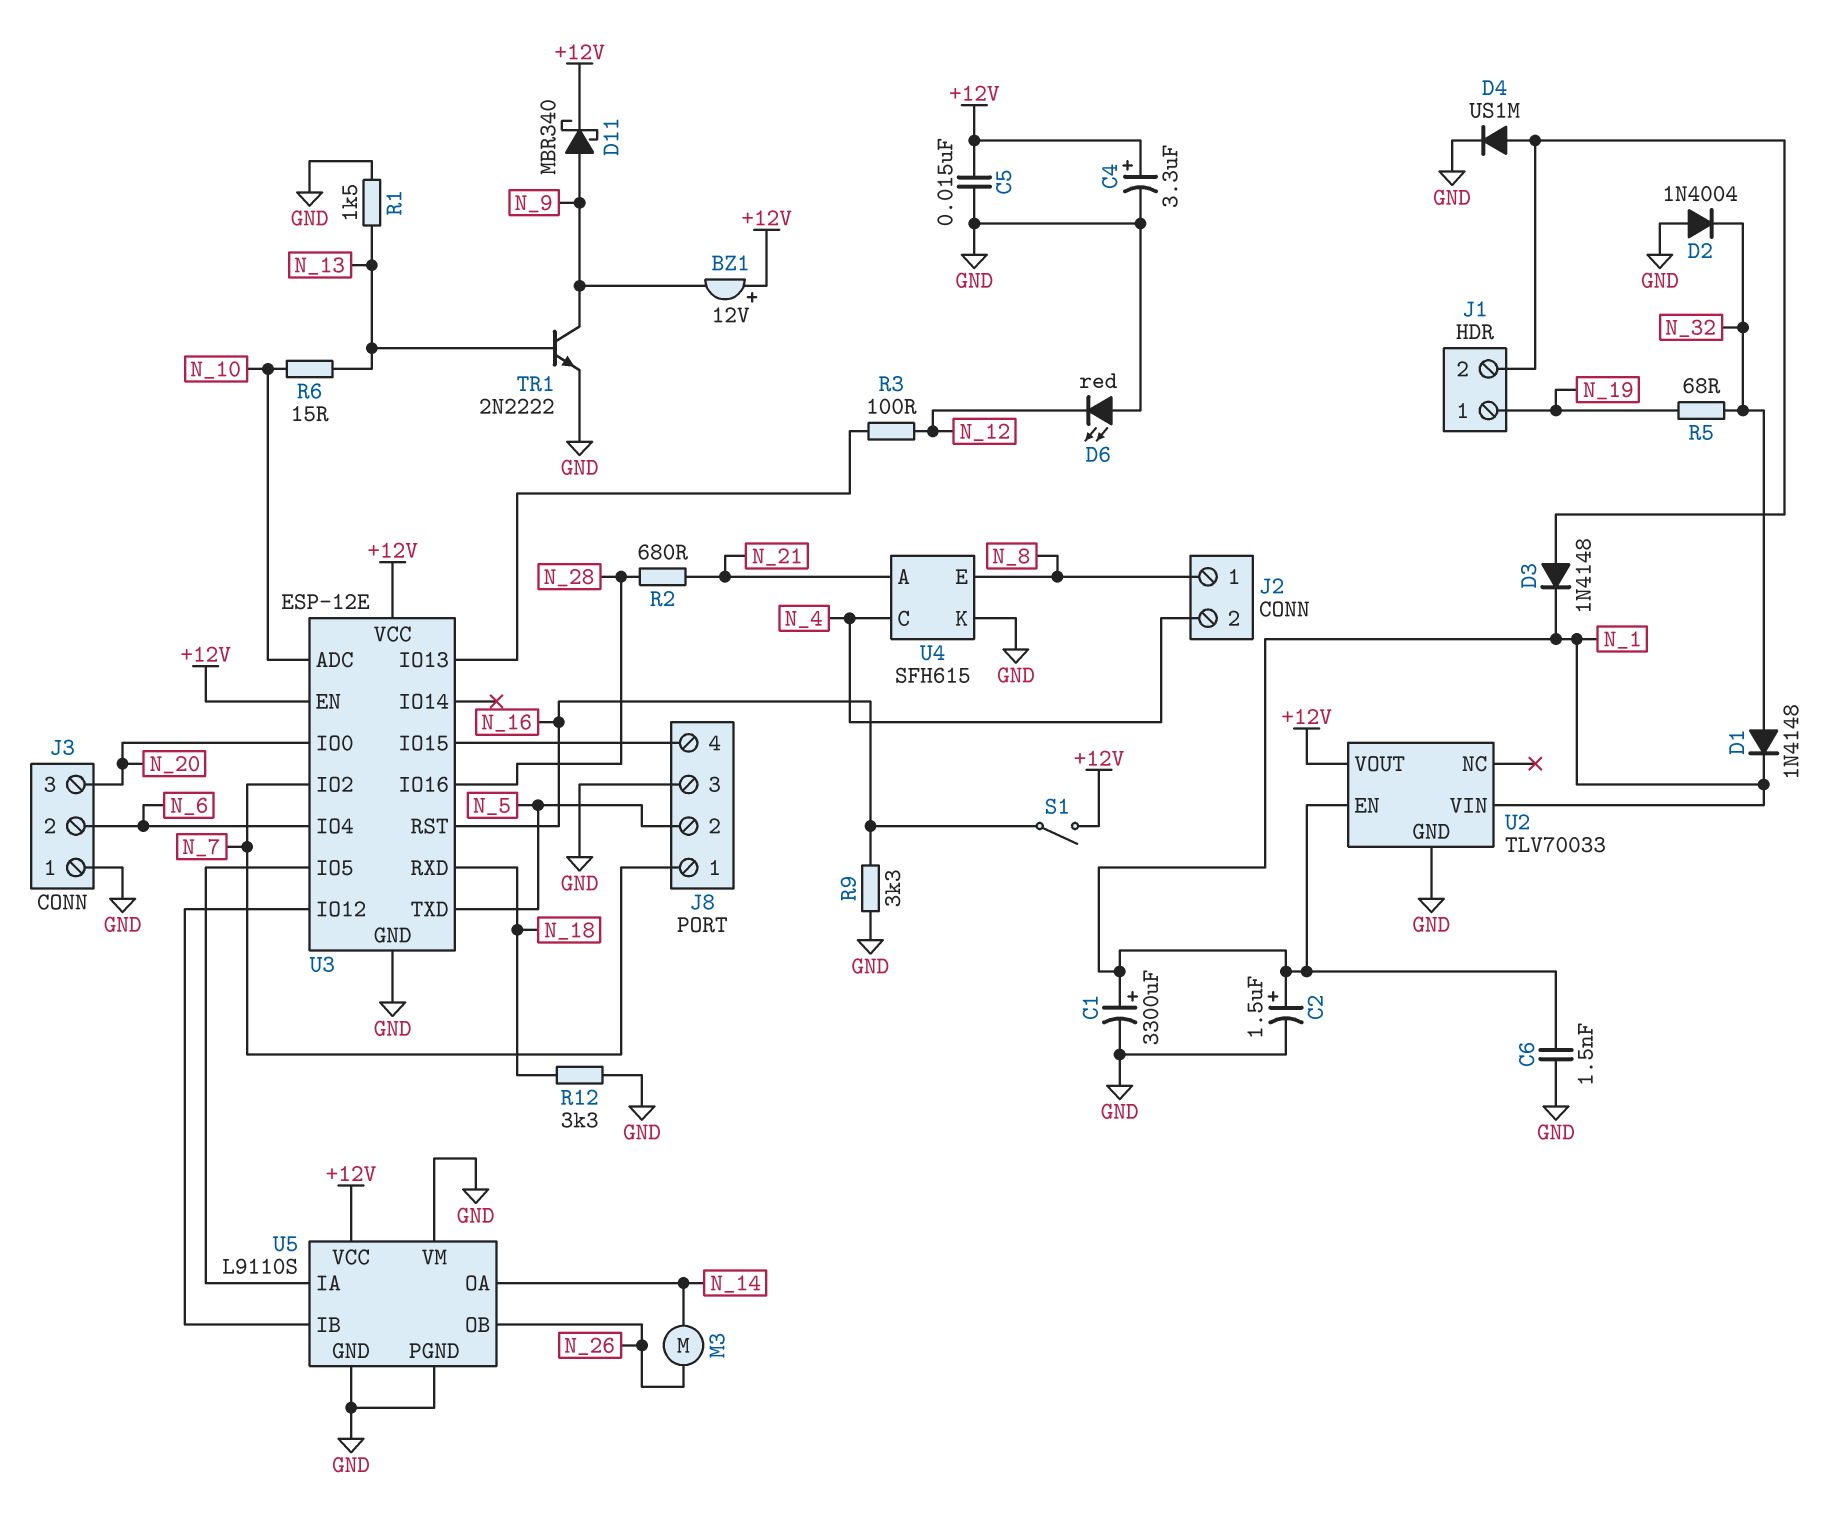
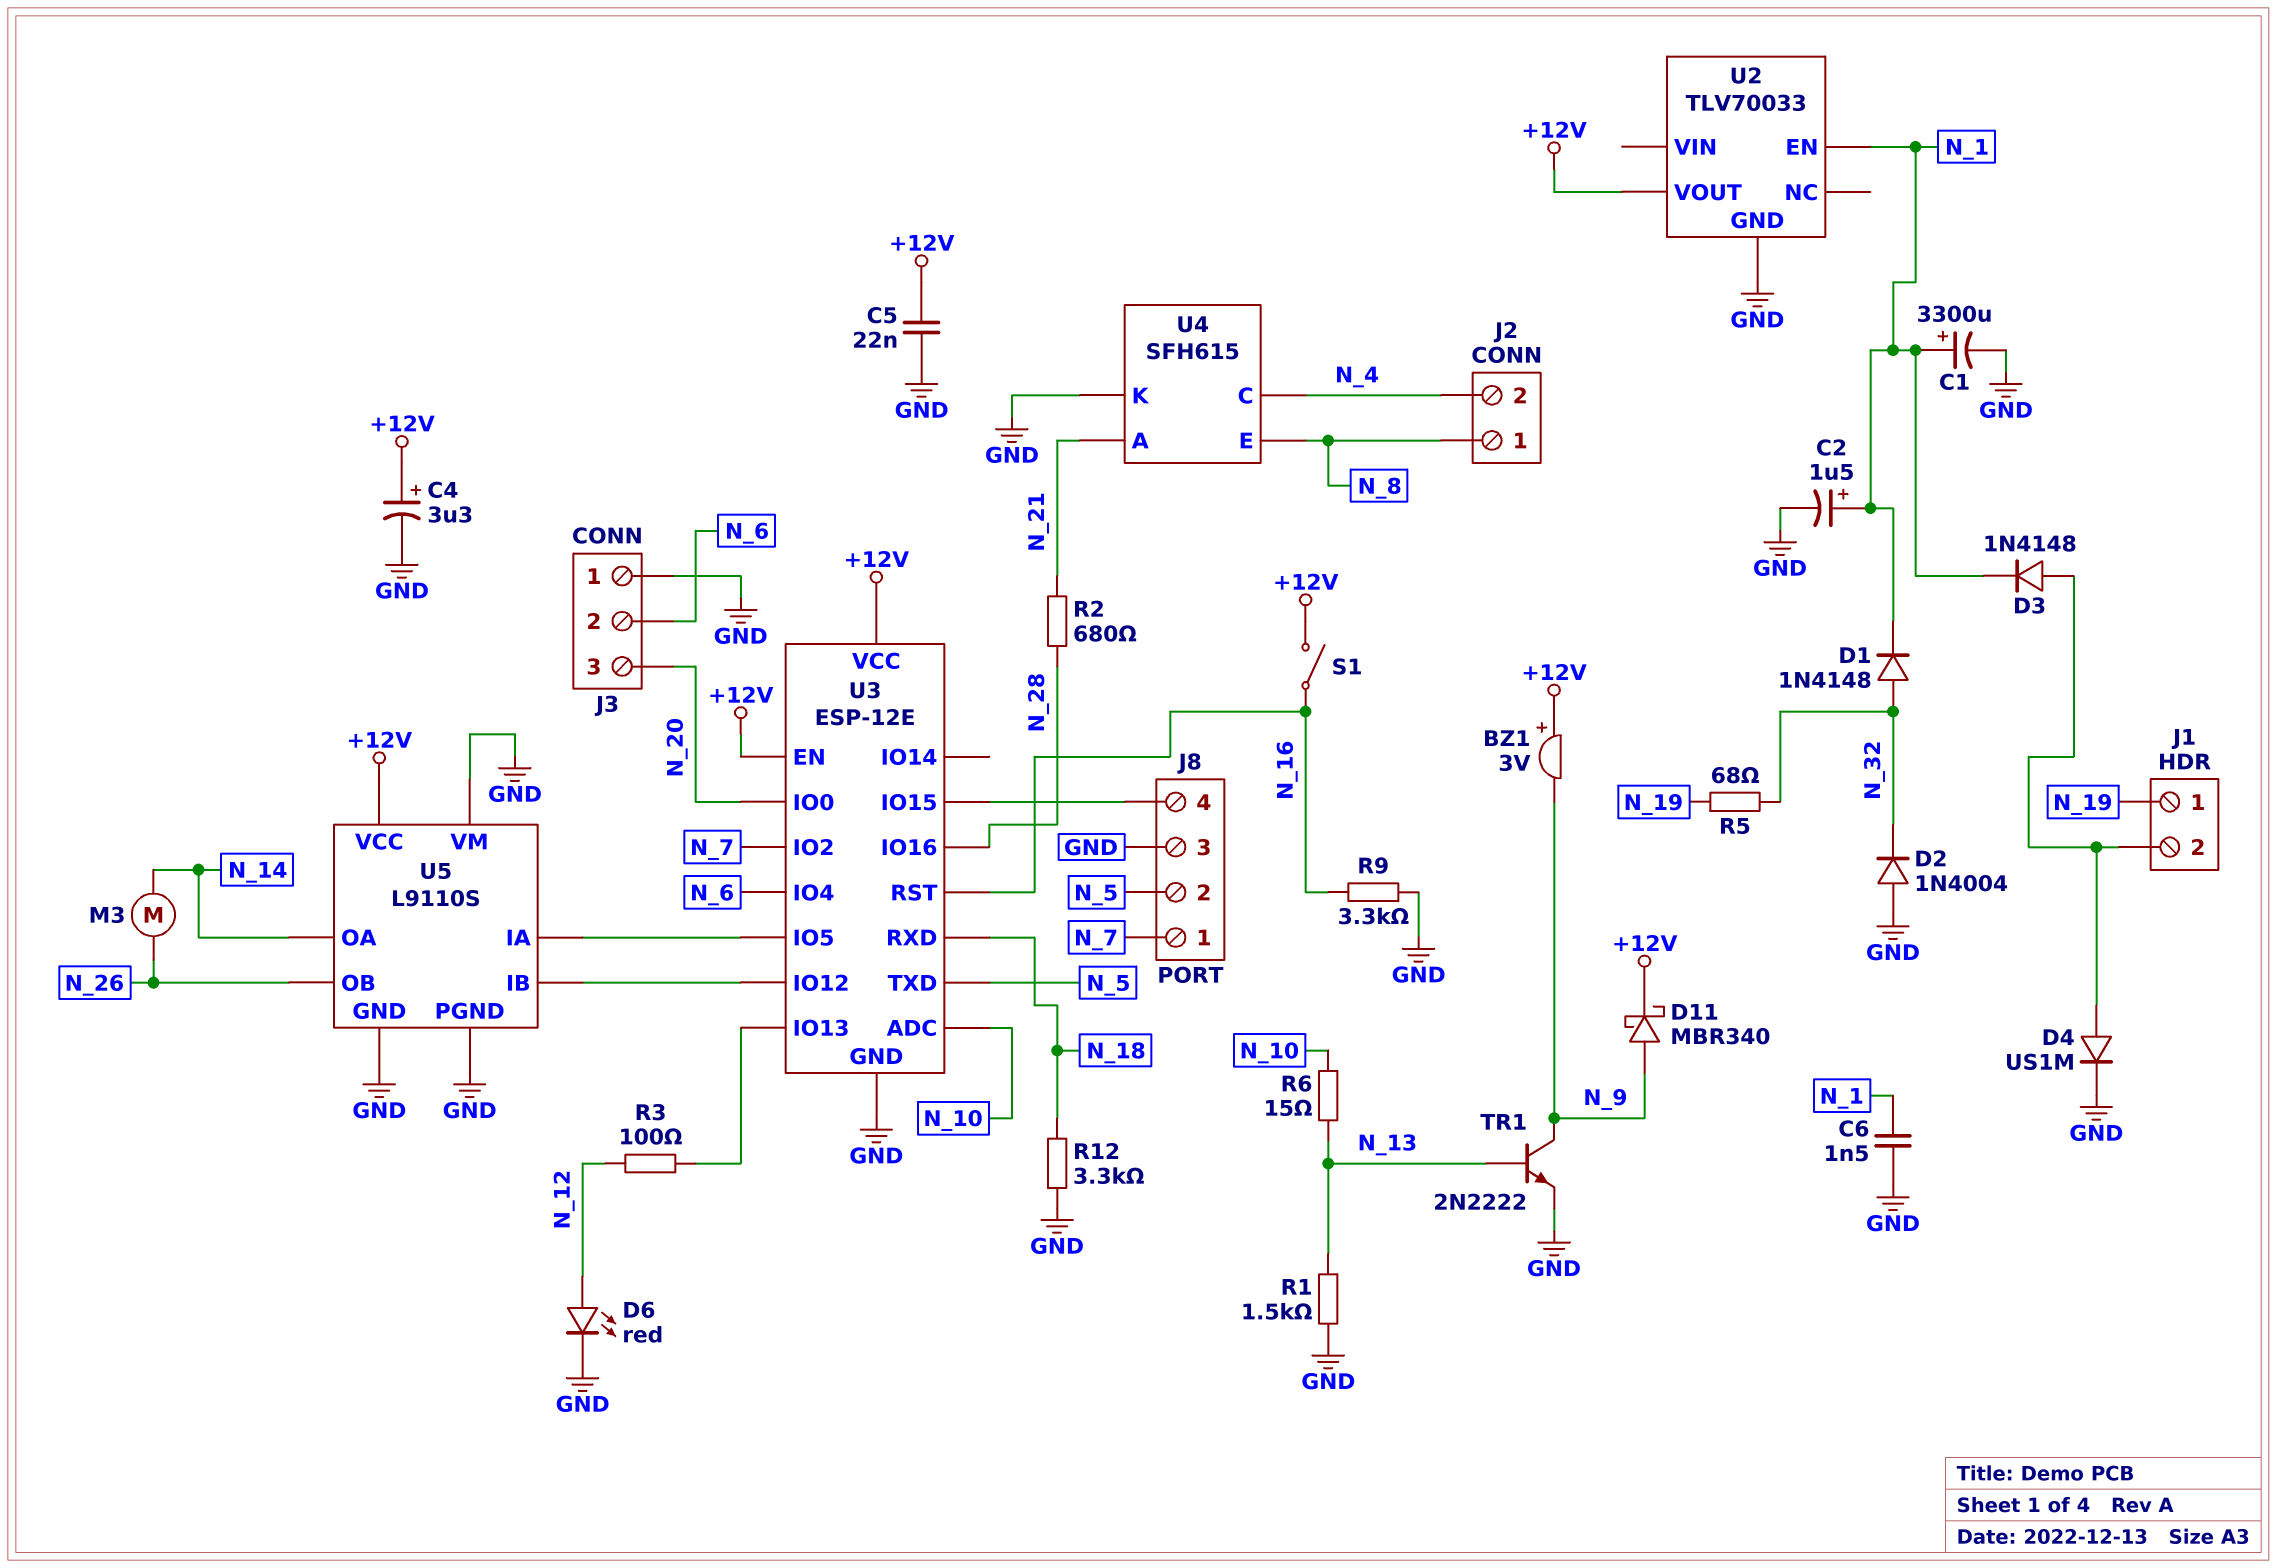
BZ1: buzzer 12V (plus +12V, minus N_9) -> buzzer 3V (plus +12V, minus N_9)
C5: 15nF (+12V, GND) -> 22nF (+12V, GND)
D6: LED red (A GND, K N_12) -> LED red (A N_12, K GND)
U2 pin VIN: N_1 -> none

